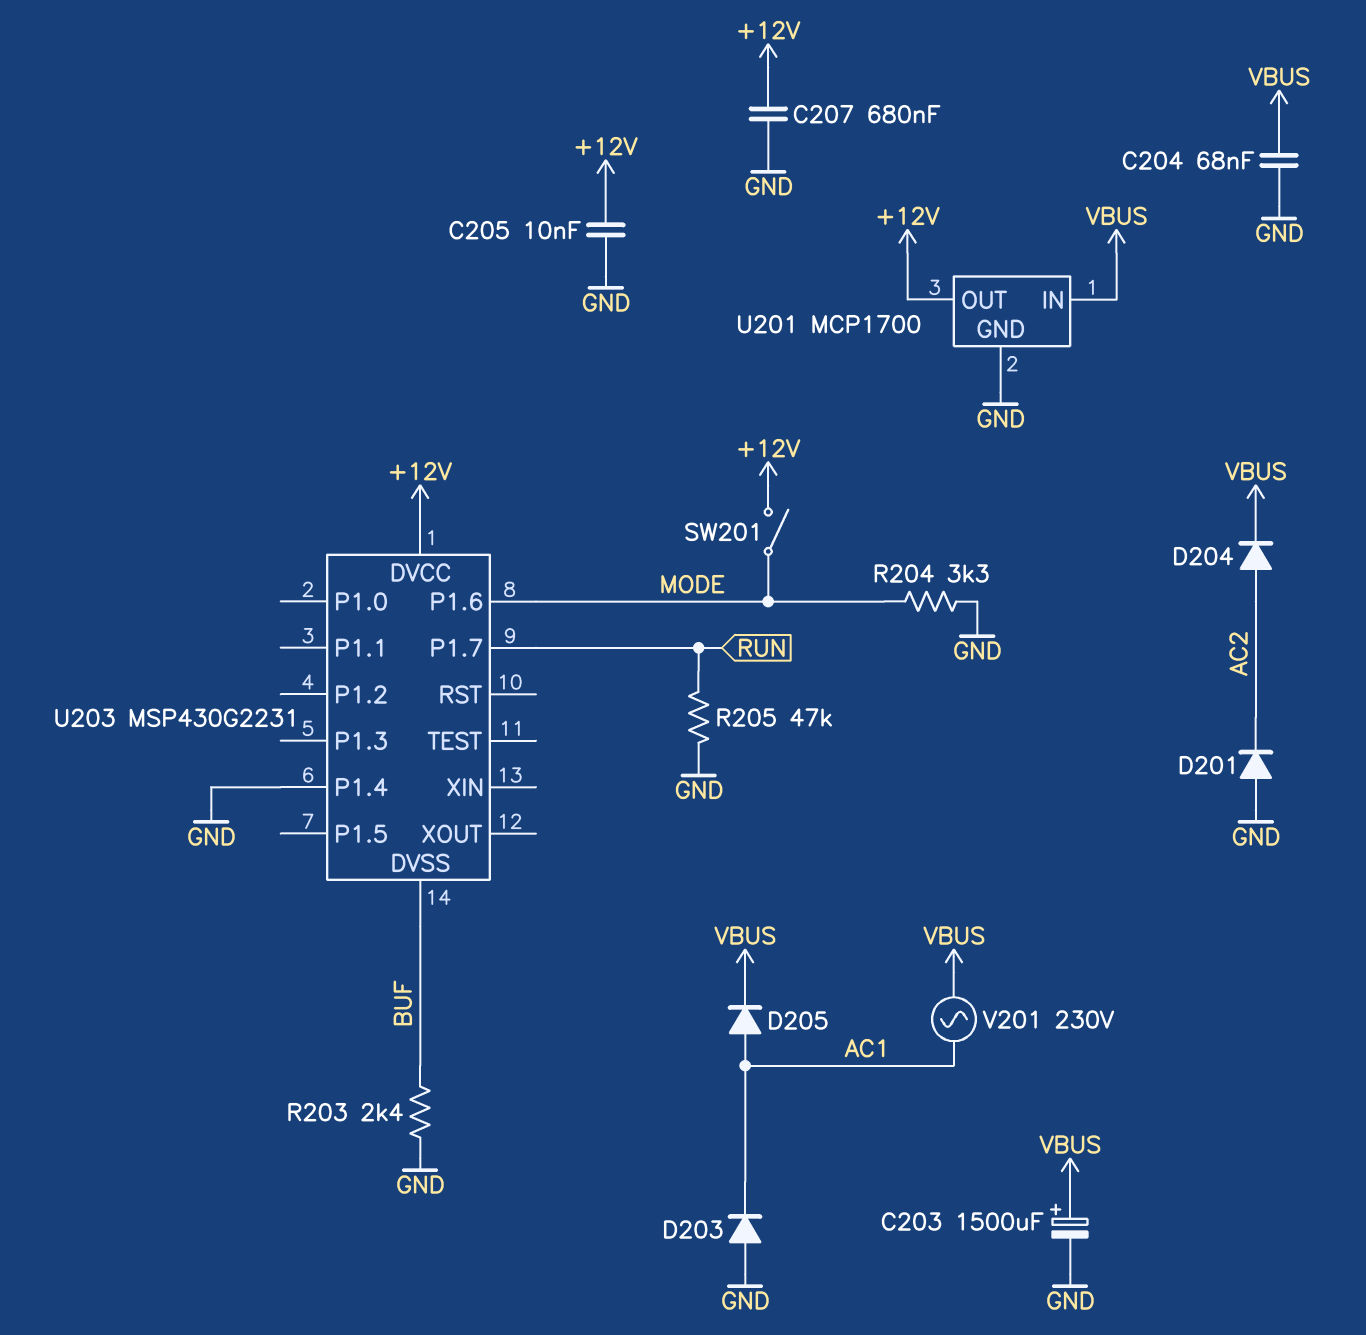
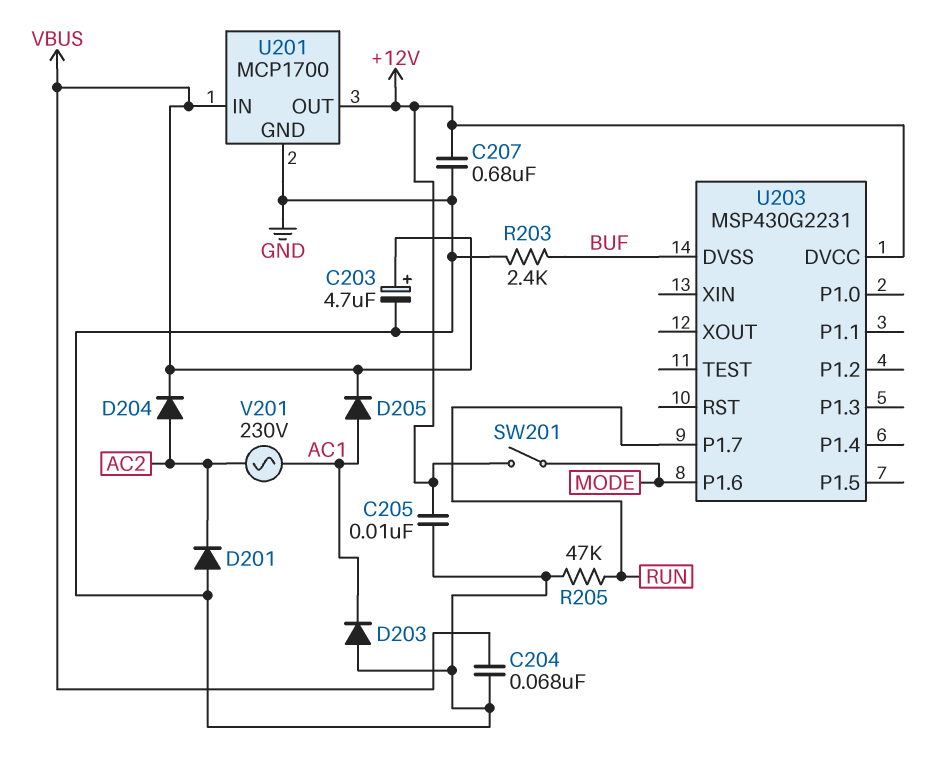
C203: 1500uF (plus VBUS, minus GND) -> 4.7uF (plus VBUS, minus GND)
R204: 3.3k (GND, MODE) -> none
U203 pin P1.4: GND -> none
V201: AC 230V (AC1, VBUS) -> AC 230V (AC1, AC2)

